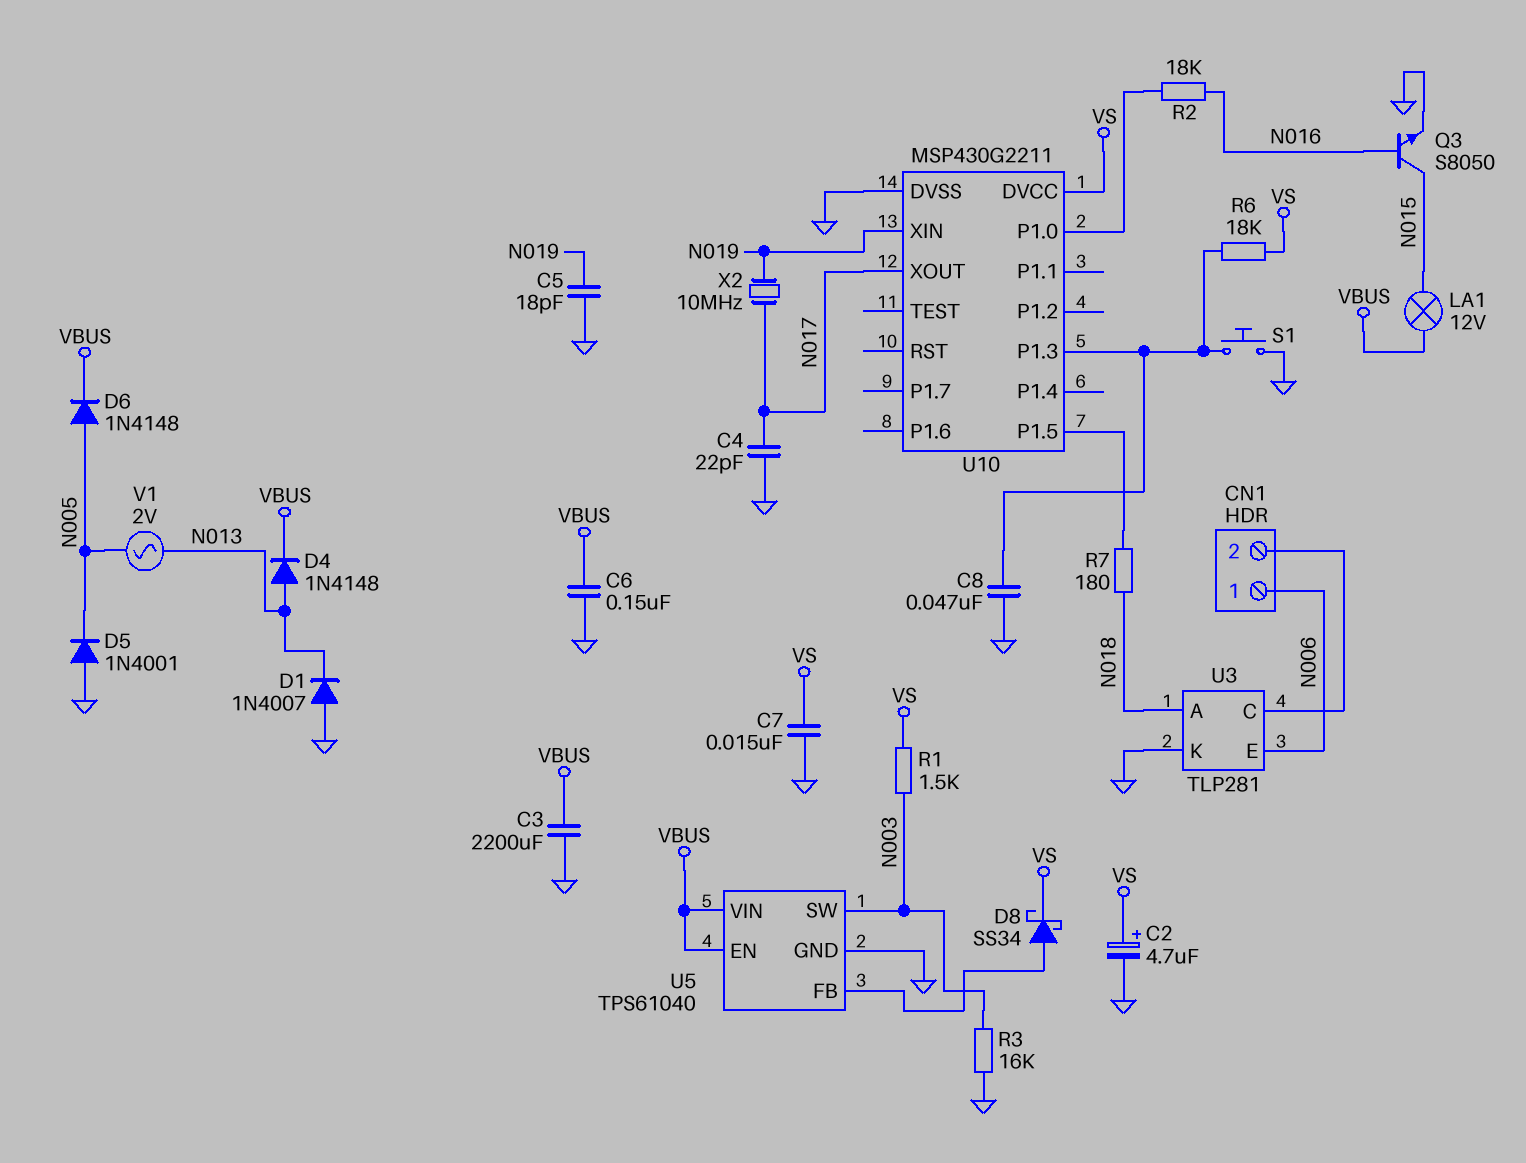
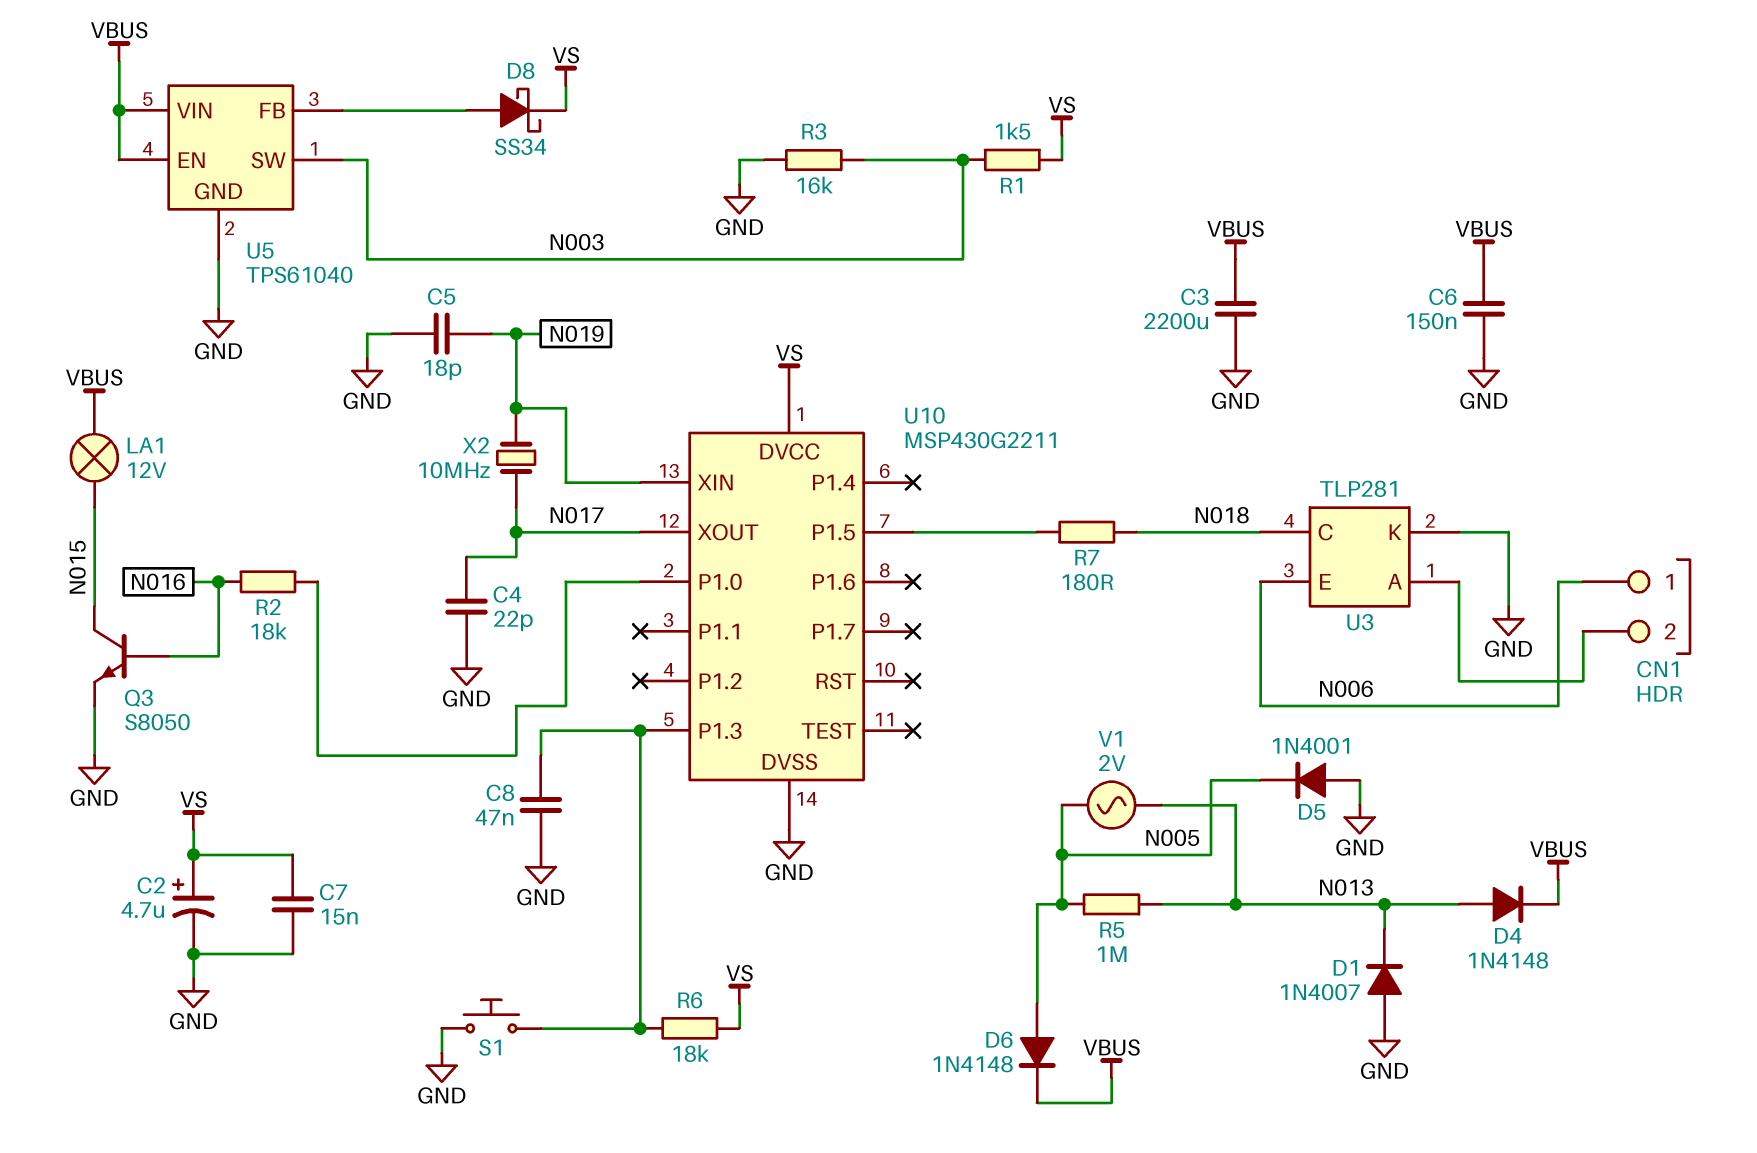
R5: none -> 1M (N005, N013)
U3 pin A: N018 -> CN1/2
U3 pin C: CN1/2 -> N018

